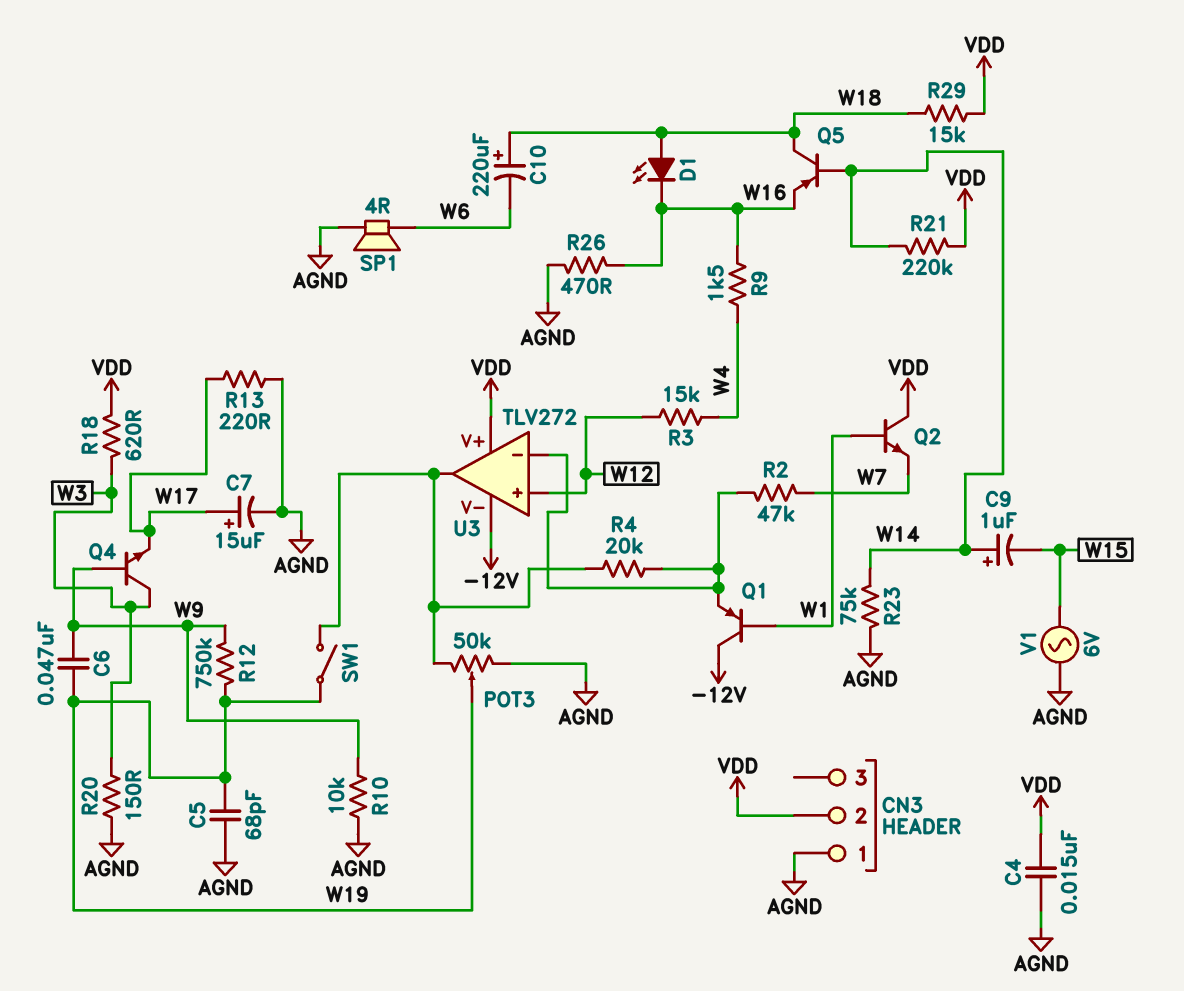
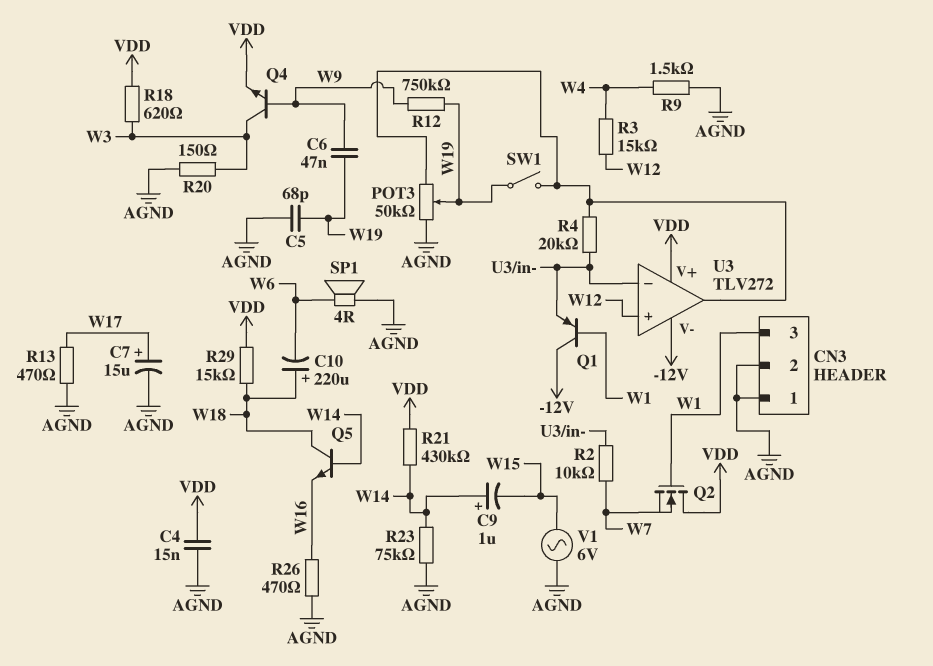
CN3 pin 2: VDD -> AGND
CN3 pin 3: none -> W1
D1: LED (A W18, K W16) -> none
Q2: NPN (B W1, C VDD, E W7) -> NMOS (G W1, D VDD, S W7)
Q4: NPN (B W9, C W3, E W17) -> NPN (B W9, C W3, E VDD)
Q5: PNP (B W14, C W18, E W16) -> NPN (B W14, C W18, E W16)
R2: 47k (U3/in-, W7) -> 10k (U3/in-, W7)
R9: 1.5k (W4, W16) -> 1.5k (AGND, W4)
R10: 10k (AGND, W9) -> none
R13: 220 (AGND, W17) -> 470 (AGND, W17)
R21: 220k (VDD, W14) -> 430k (VDD, W14)

